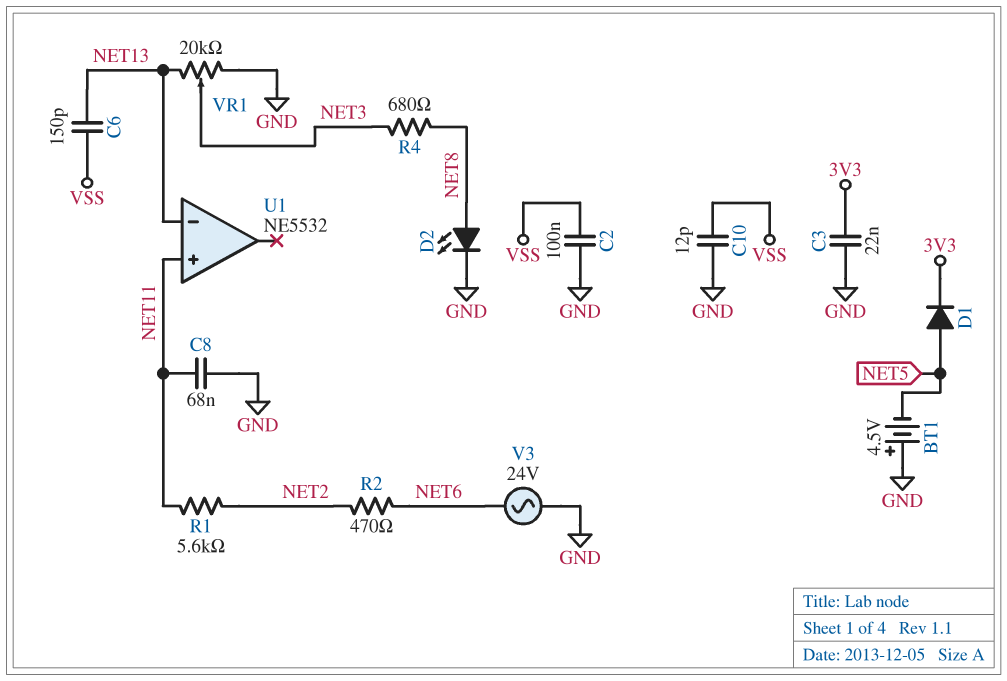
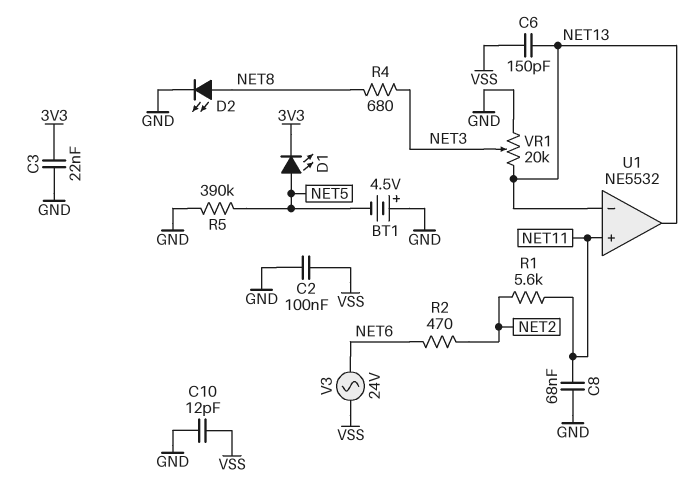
D1: diode (A NET5, K 3V3) -> LED (A NET5, K 3V3)
R5: none -> 390k (GND, NET5)
U1 pin out: none -> NET13
V3: AC 24V (GND, NET6) -> AC 24V (NET6, VSS)

